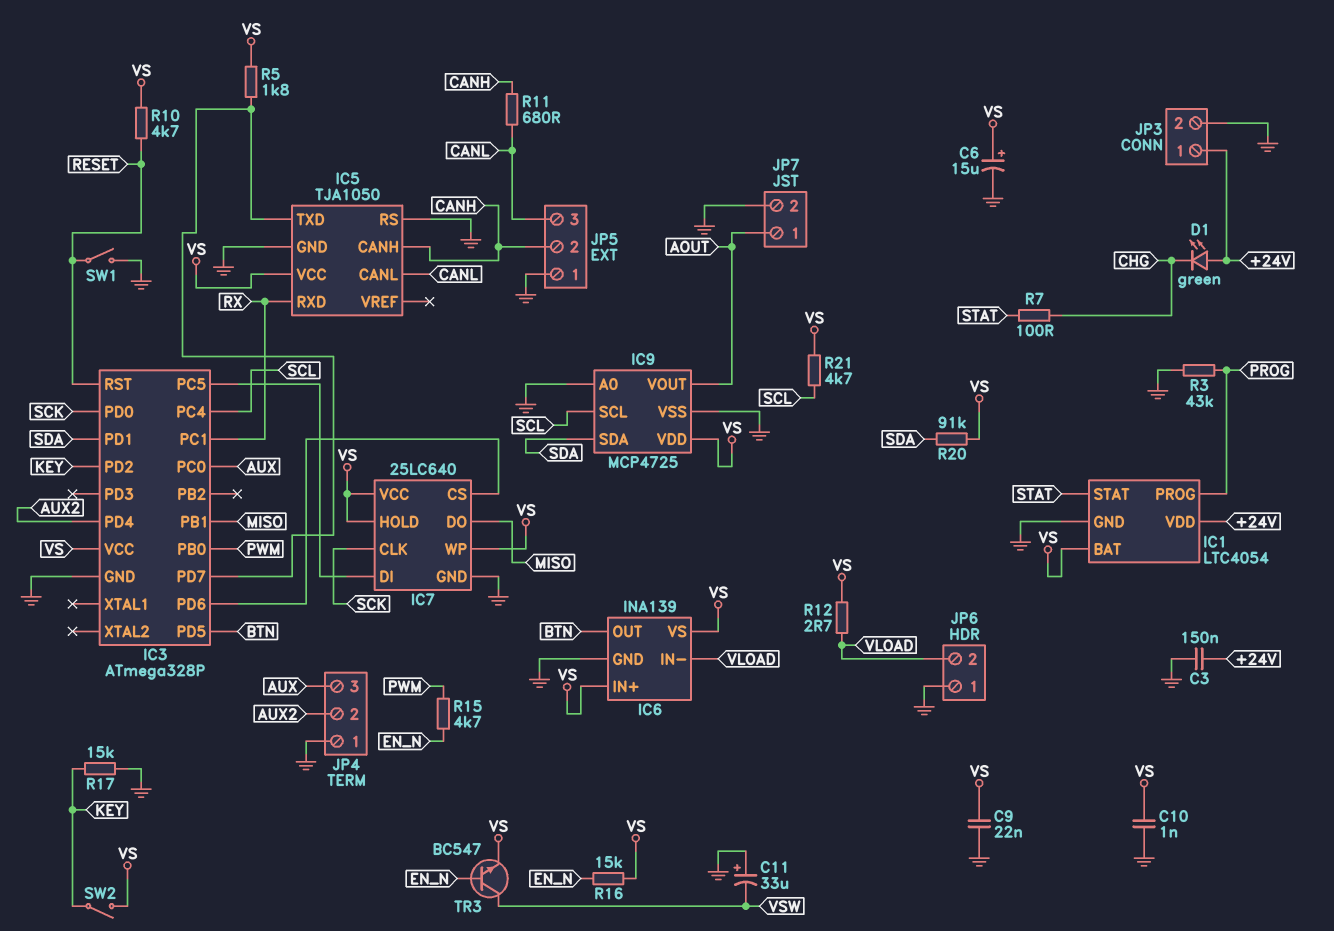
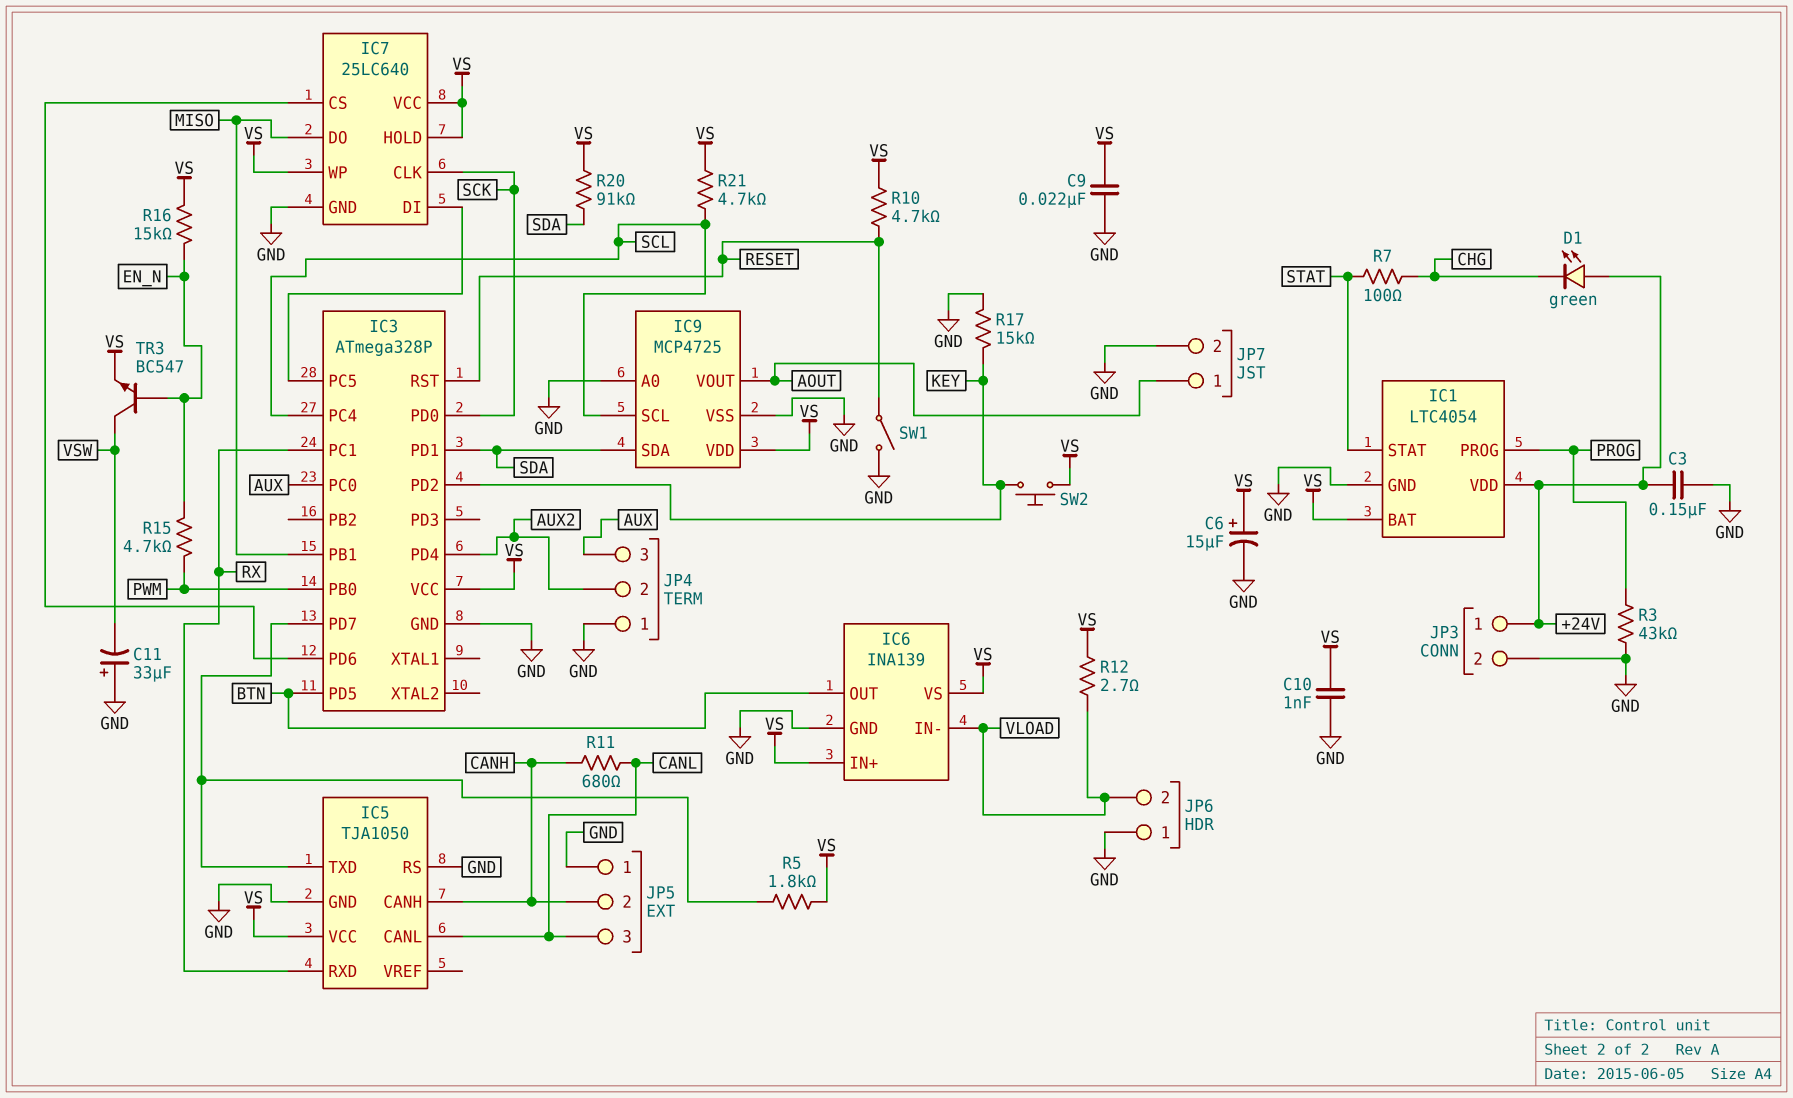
SW2: switch (KEY, VS) -> button (KEY, VS)

